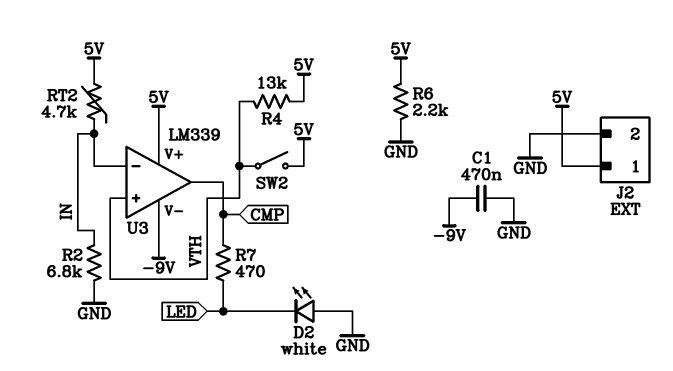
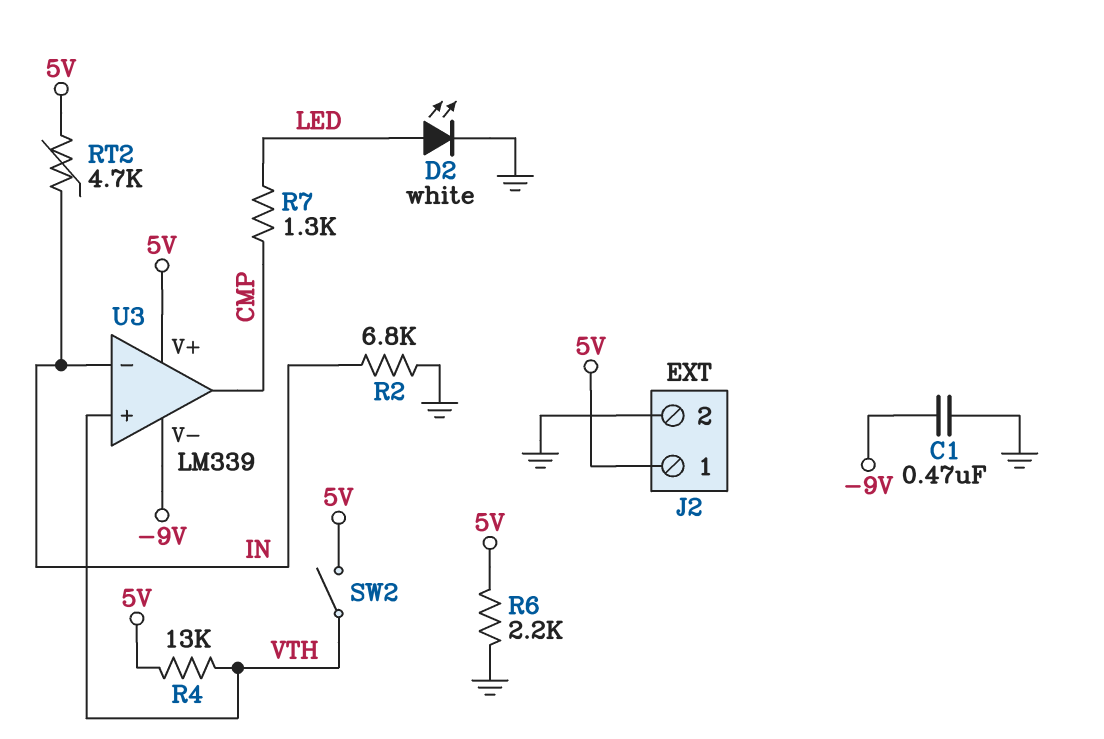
D2: LED white (A GND, K LED) -> LED white (A LED, K GND)
R7: 470 (CMP, LED) -> 1.3k (CMP, LED)

